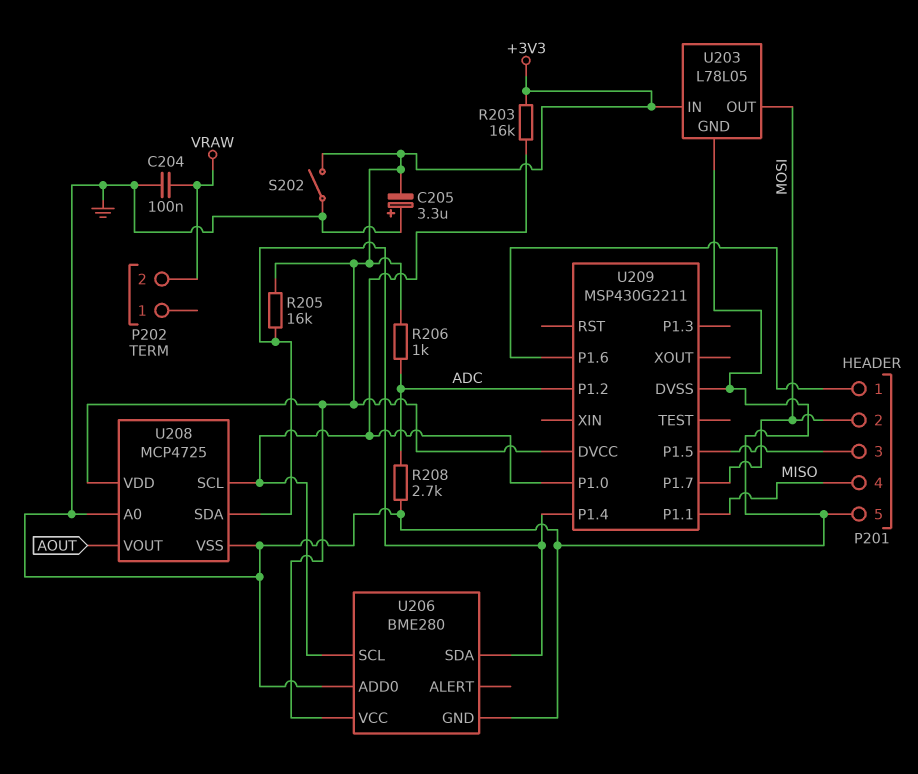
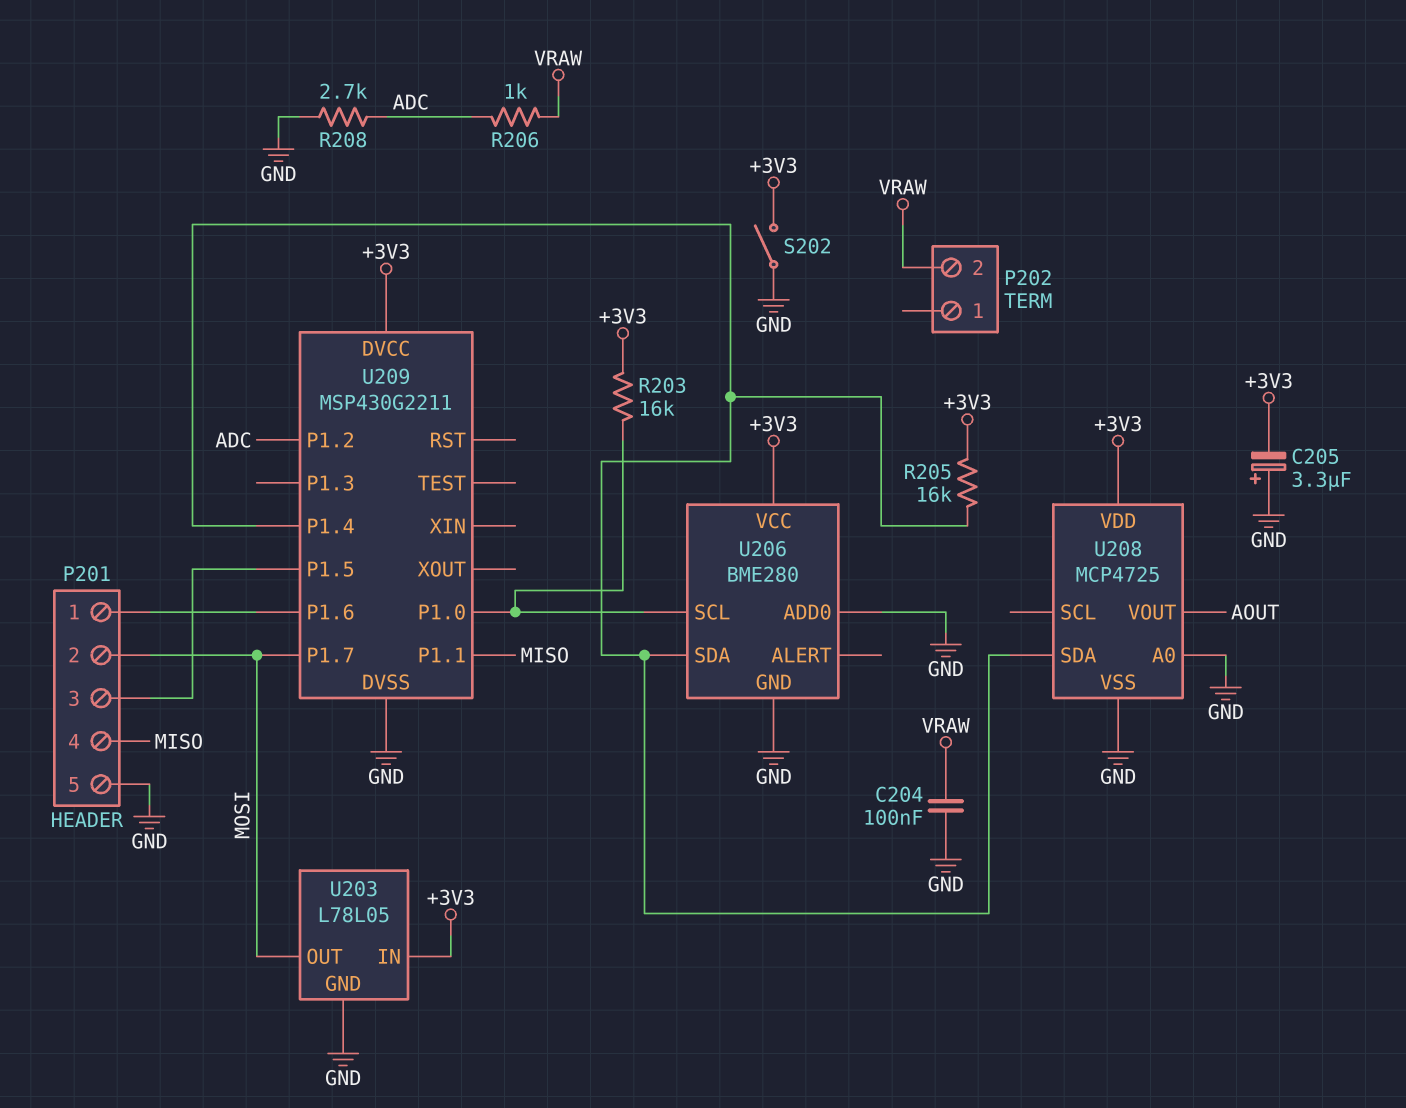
R206: 1k (+3V3, ADC) -> 1k (ADC, VRAW)
U208 pin SCL: U206/SCL -> none

